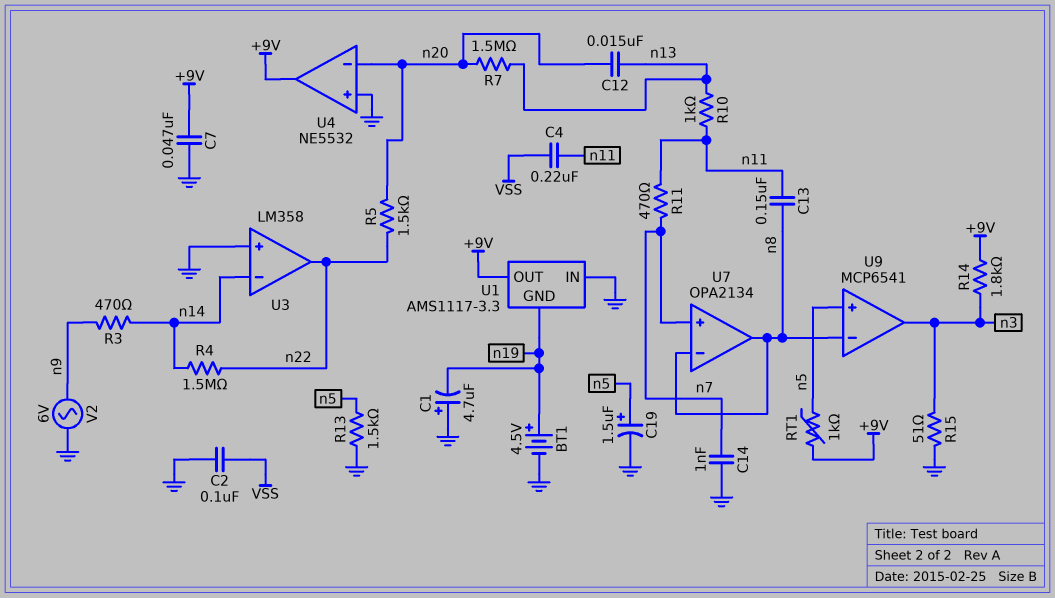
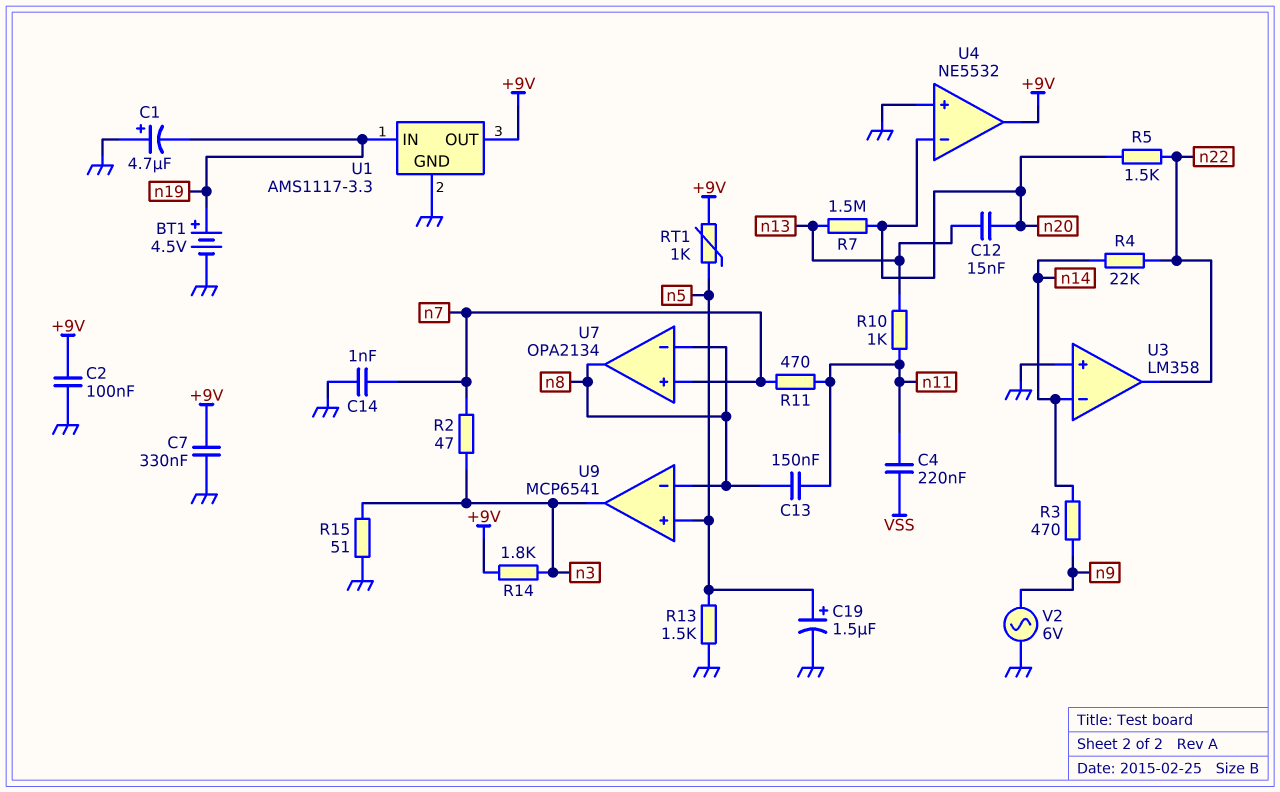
C2: 100nF (GND, VSS) -> 100nF (+9V, GND)
C7: 47nF (+9V, GND) -> 330nF (+9V, GND)
R2: none -> 47 (n3, n7)
R4: 1.5M (n14, n22) -> 22k (n14, n22)
U1 pin GND: n19 -> GND
U1 pin IN: GND -> n19

